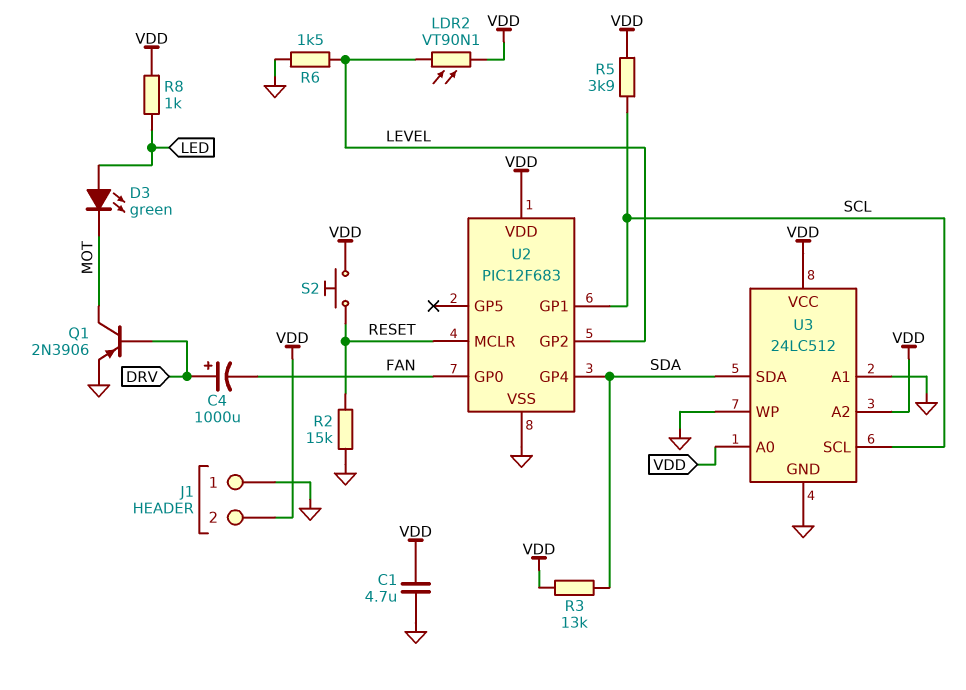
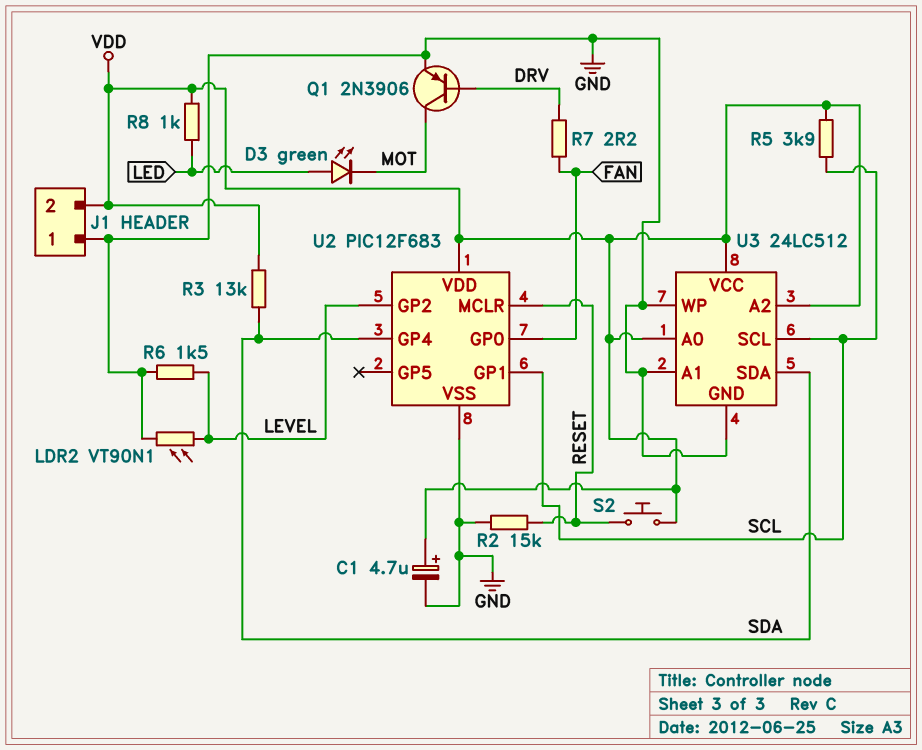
C1: 4.7uF (GND, VDD) -> 4.7uF (plus VDD, minus GND)
C4: 1000uF (plus DRV, minus FAN) -> none
LDR2: VT90N1 (LEVEL, VDD) -> VT90N1 (GND, LEVEL)
R7: none -> 2.2 (DRV, FAN)

